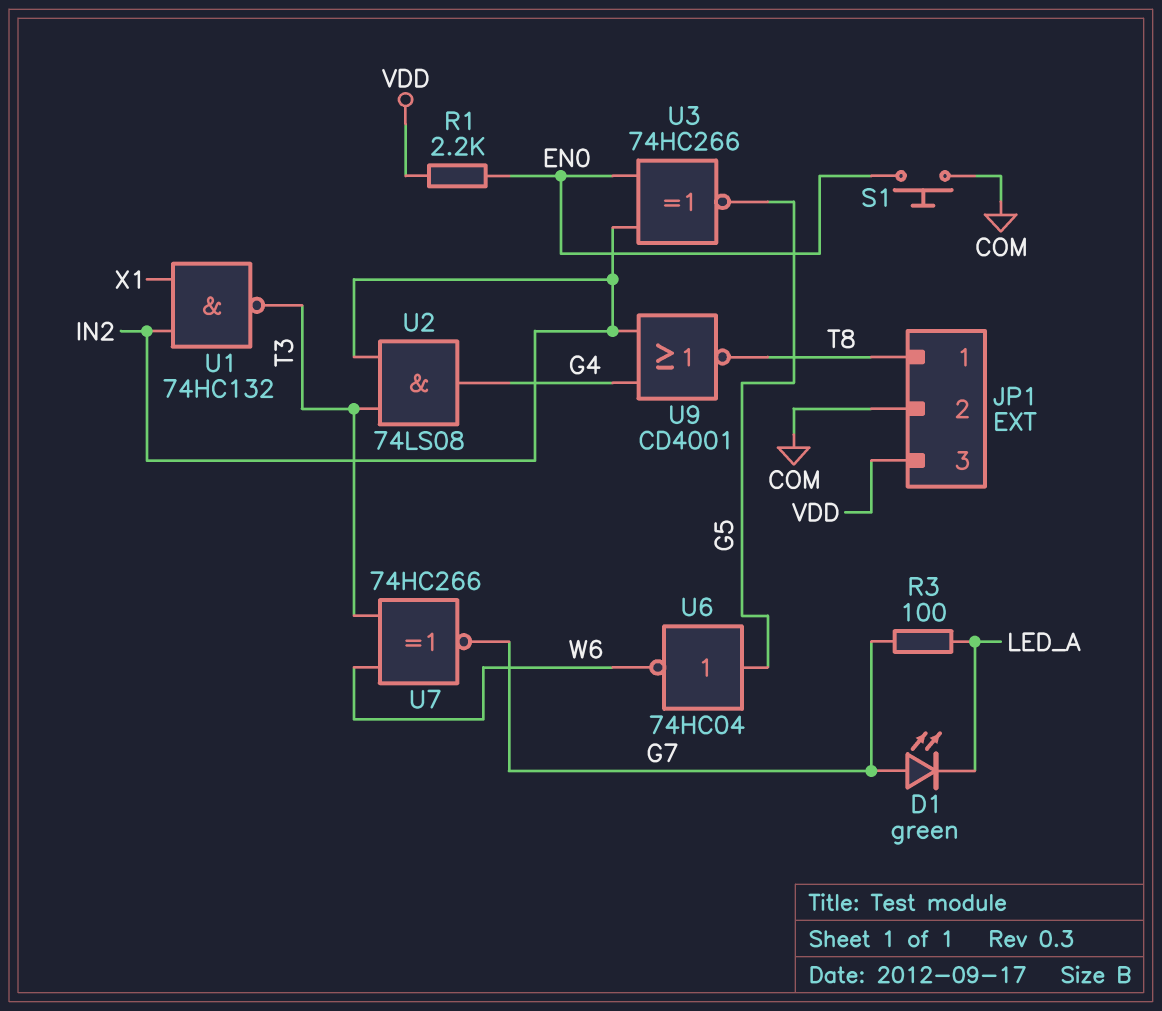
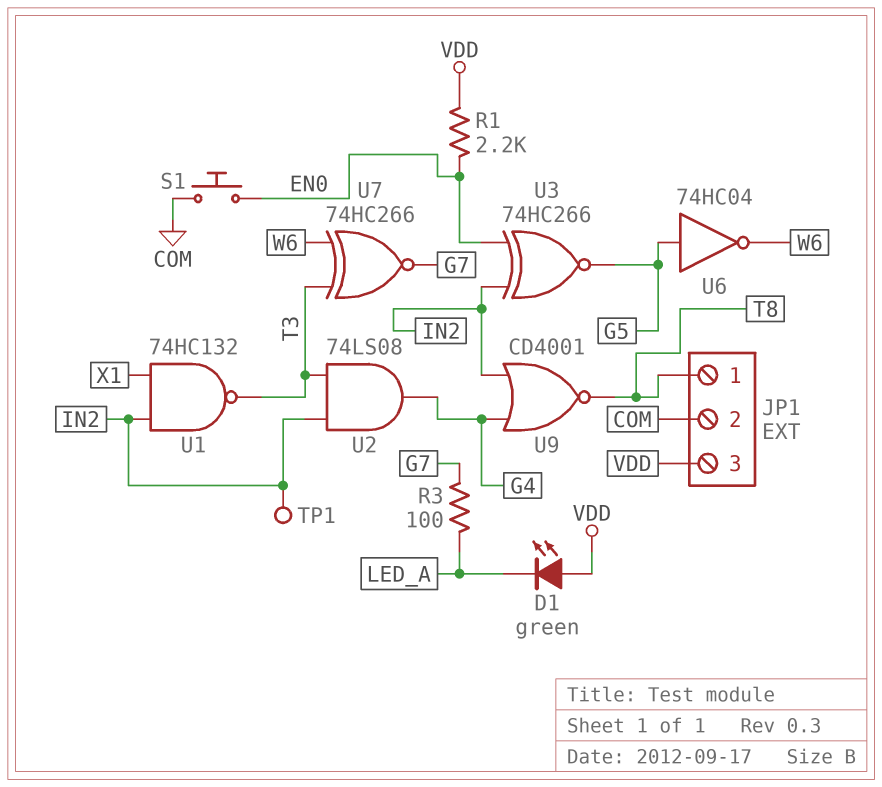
D1: LED green (A G7, K LED_A) -> LED green (A VDD, K LED_A)
TP1: none -> test point (IN2)

